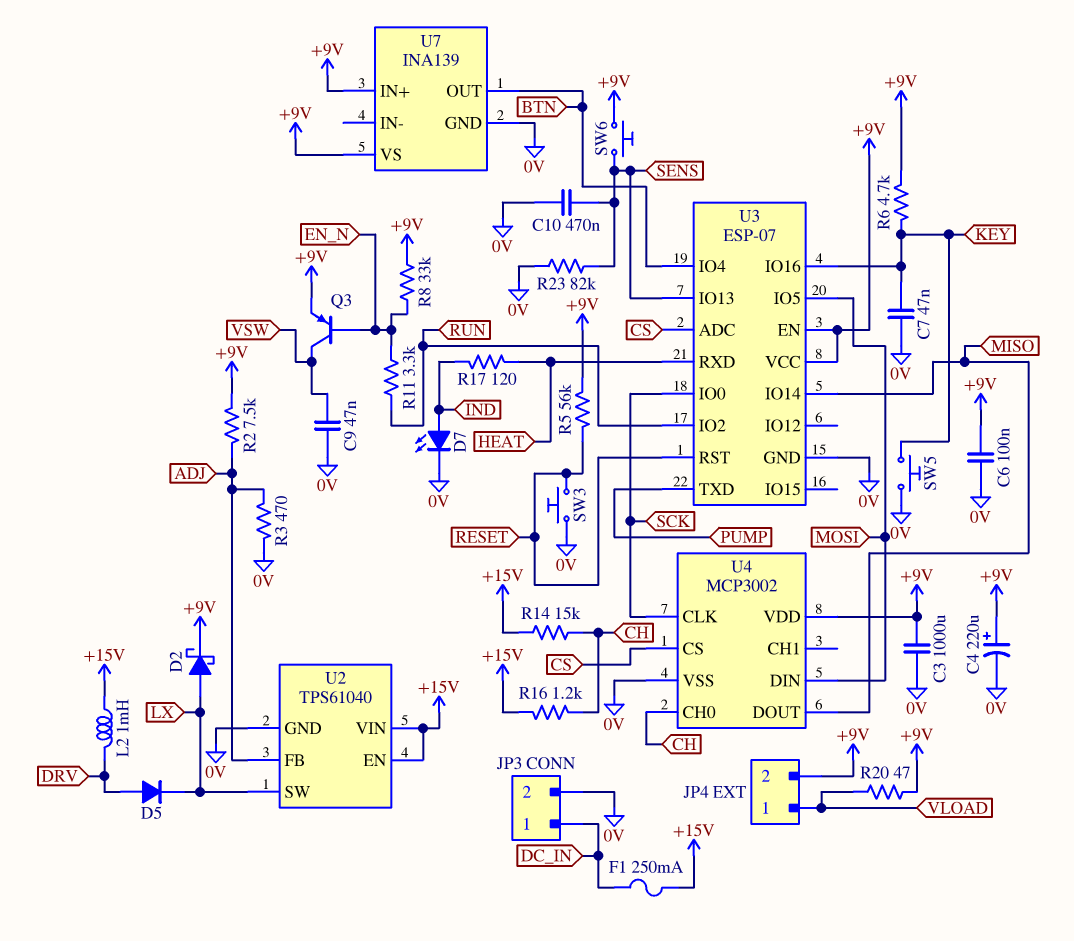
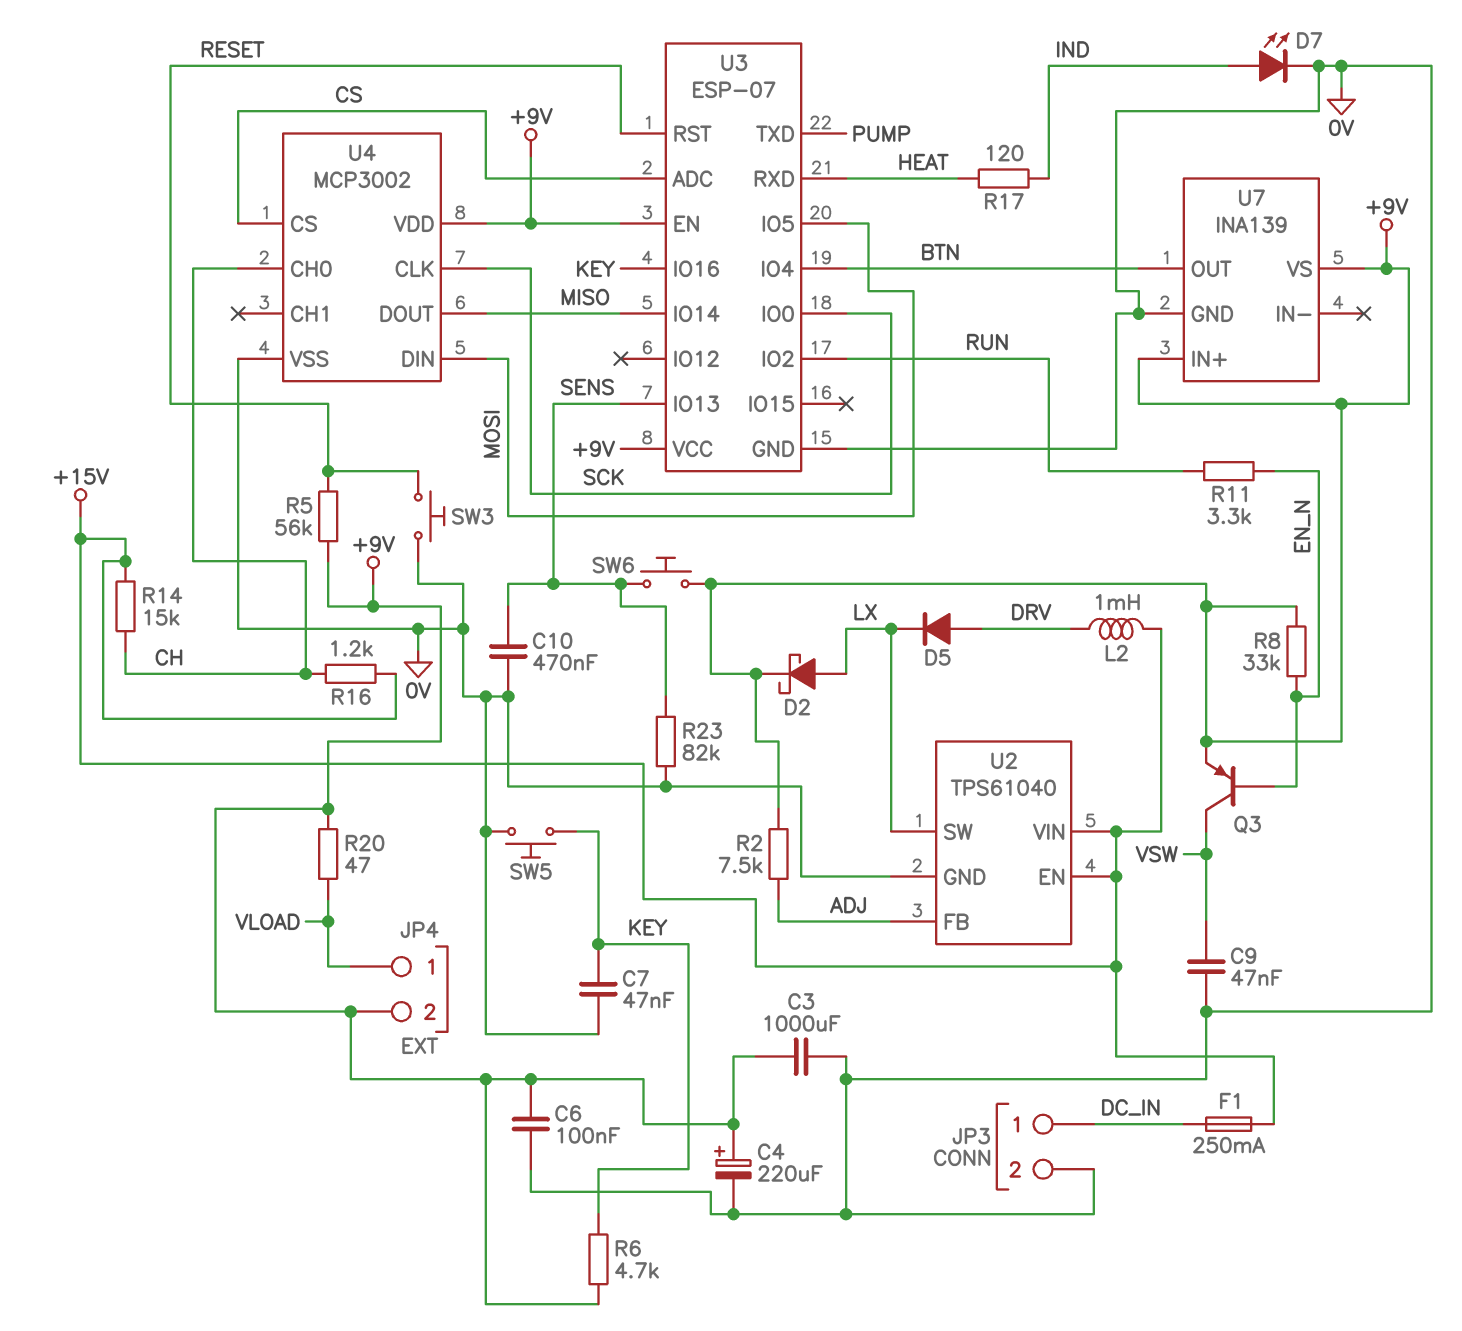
R3: 470 (0V, ADJ) -> none

